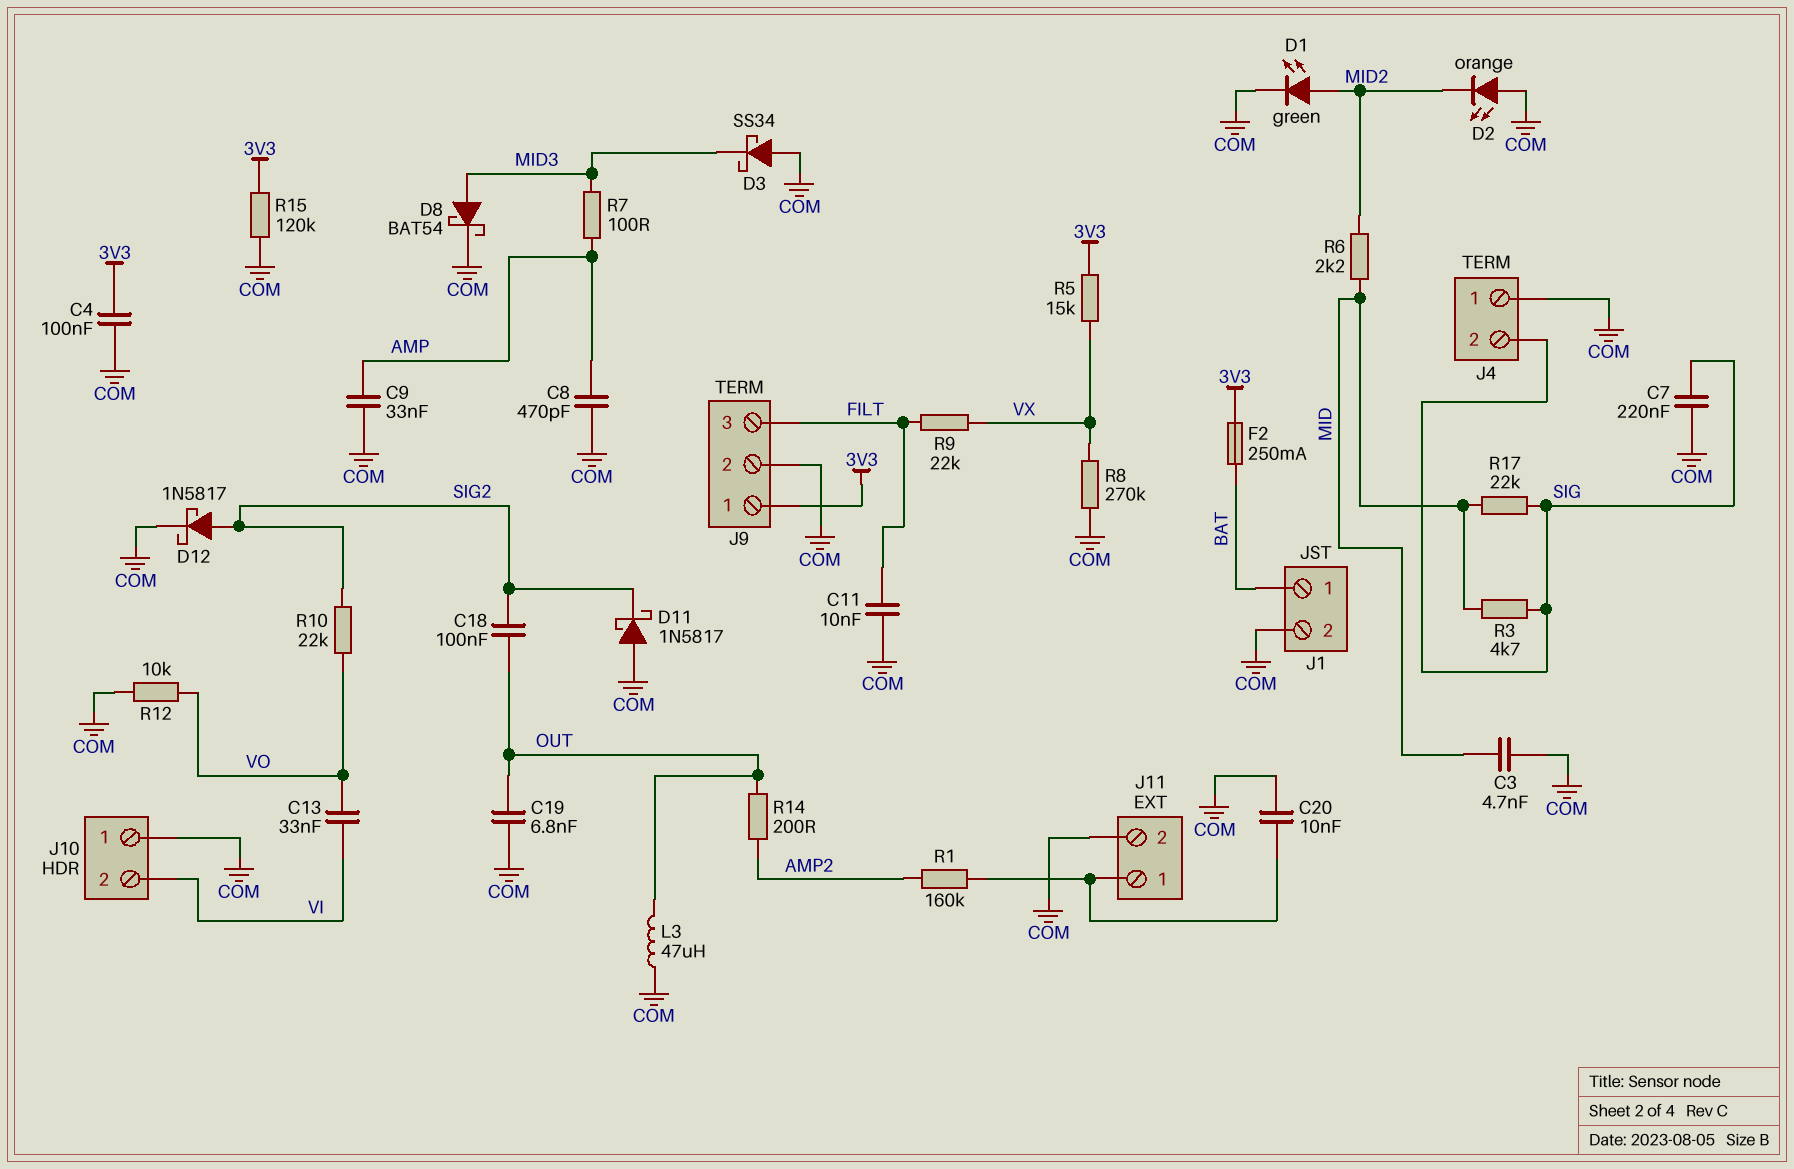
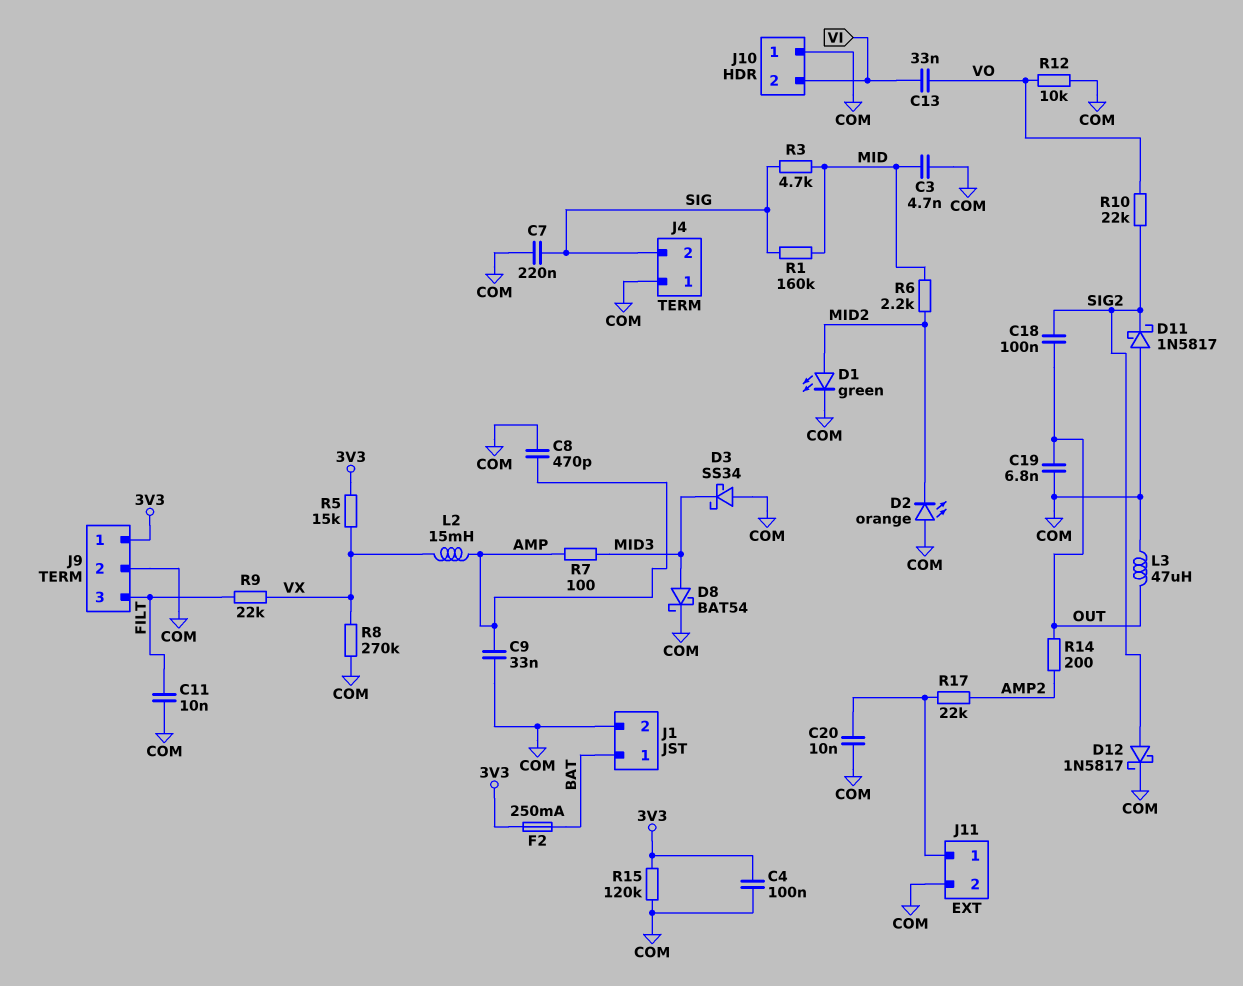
L2: none -> 15mH (AMP, VX)
R1: 160k (AMP2, J11/1) -> 160k (MID, SIG)
R17: 22k (MID, SIG) -> 22k (AMP2, J11/1)

